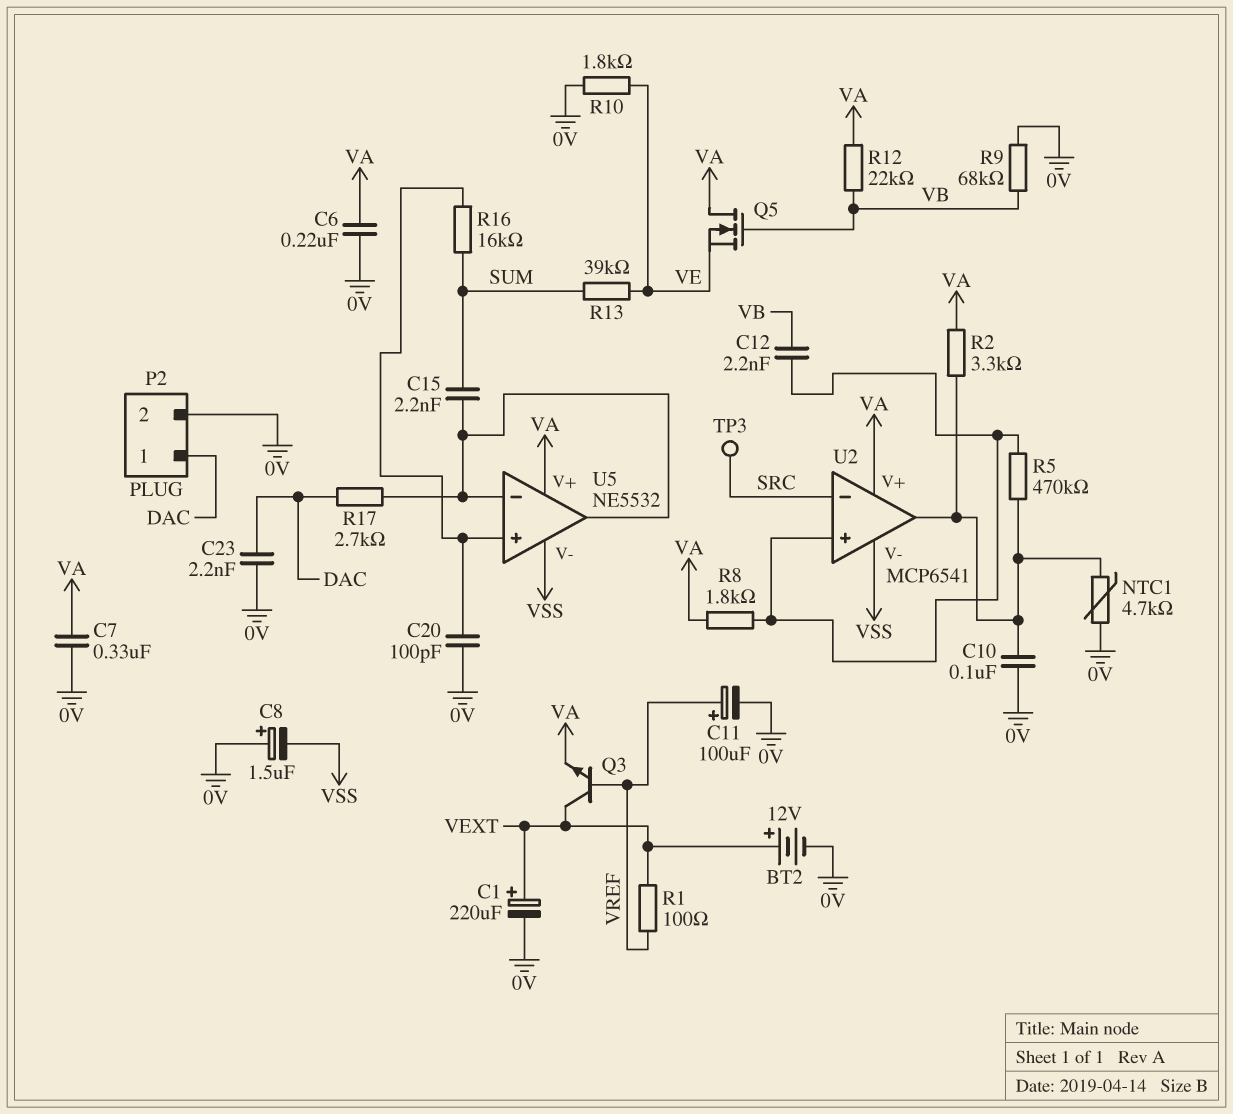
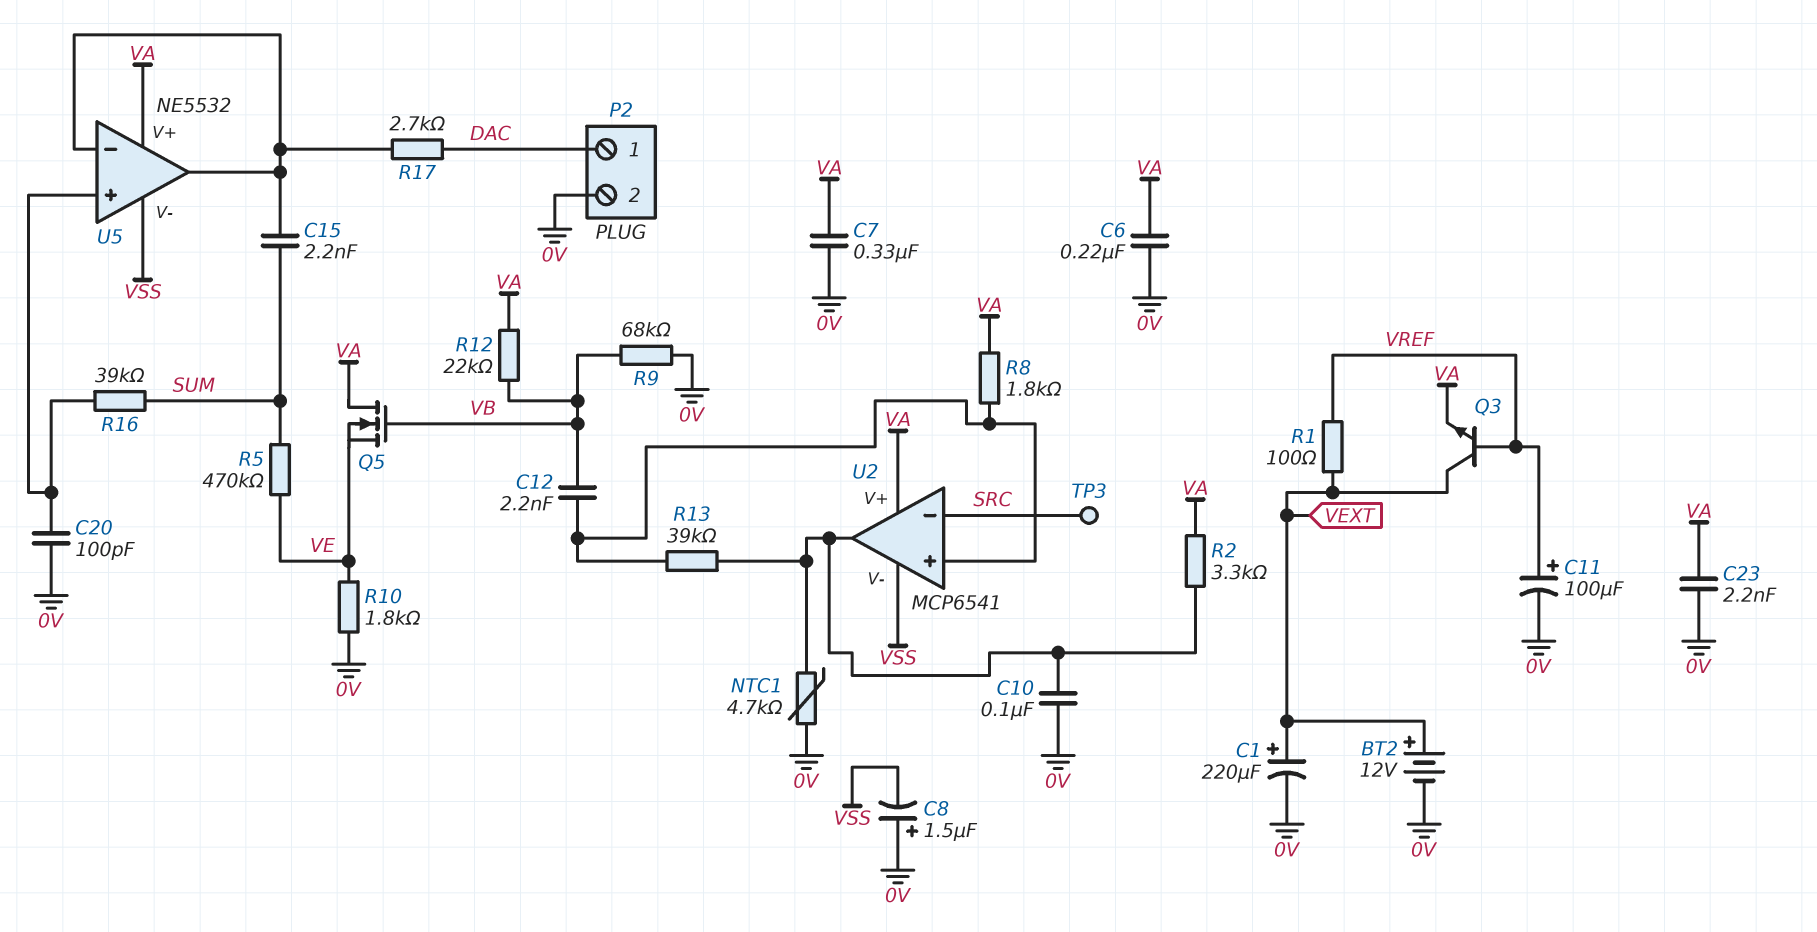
C23: 2.2nF (0V, DAC) -> 2.2nF (0V, VA)
R5: 470k (U2/in+, U2/out) -> 470k (SUM, VE)
R13: 39k (SUM, VE) -> 39k (U2/in+, U2/out)
R16: 16k (SUM, U5/in+) -> 39k (SUM, U5/in+)

